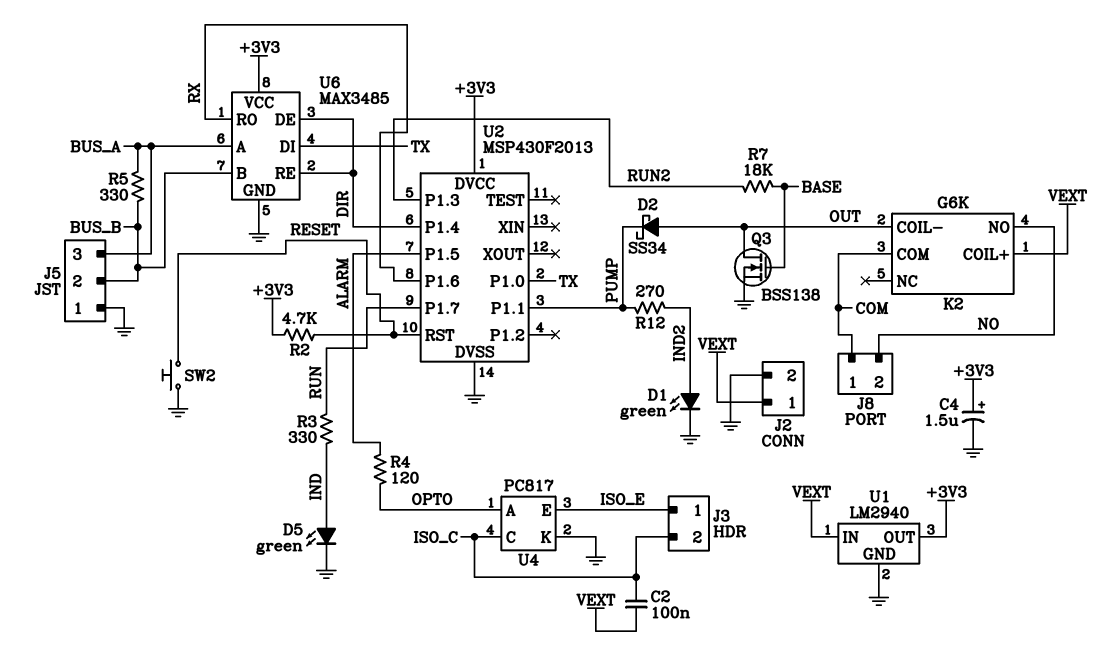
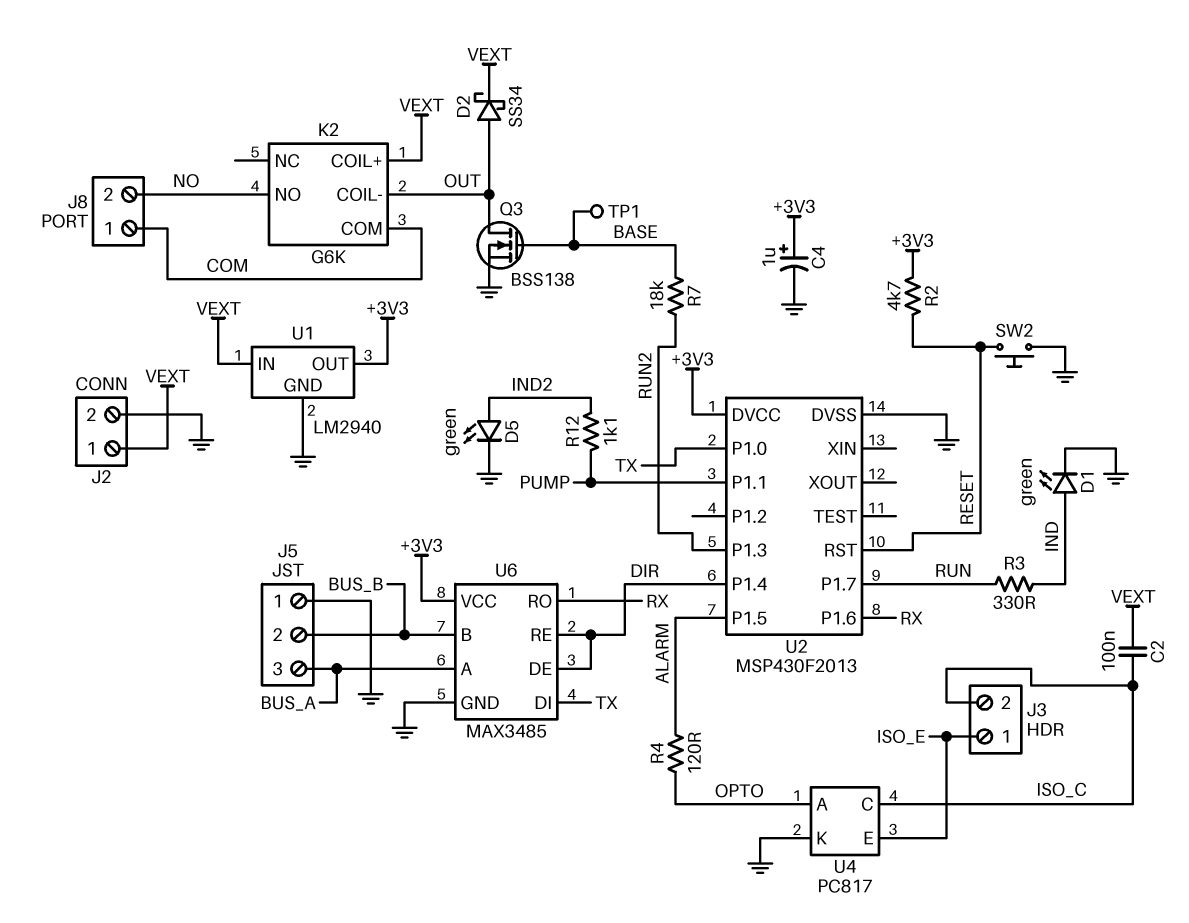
C4: 1.5uF (plus +3V3, minus GND) -> 1uF (plus +3V3, minus GND)
D1: LED green (A IND2, K GND) -> LED green (A IND, K GND)
D2: schottky SS34 (A OUT, K PUMP) -> schottky SS34 (A OUT, K VEXT)
D5: LED green (A IND, K GND) -> LED green (A IND2, K GND)
R5: 330 (BUS_A, BUS_B) -> none
R12: 270 (IND2, PUMP) -> 1.1k (IND2, PUMP)
TP1: none -> test point (BASE)

